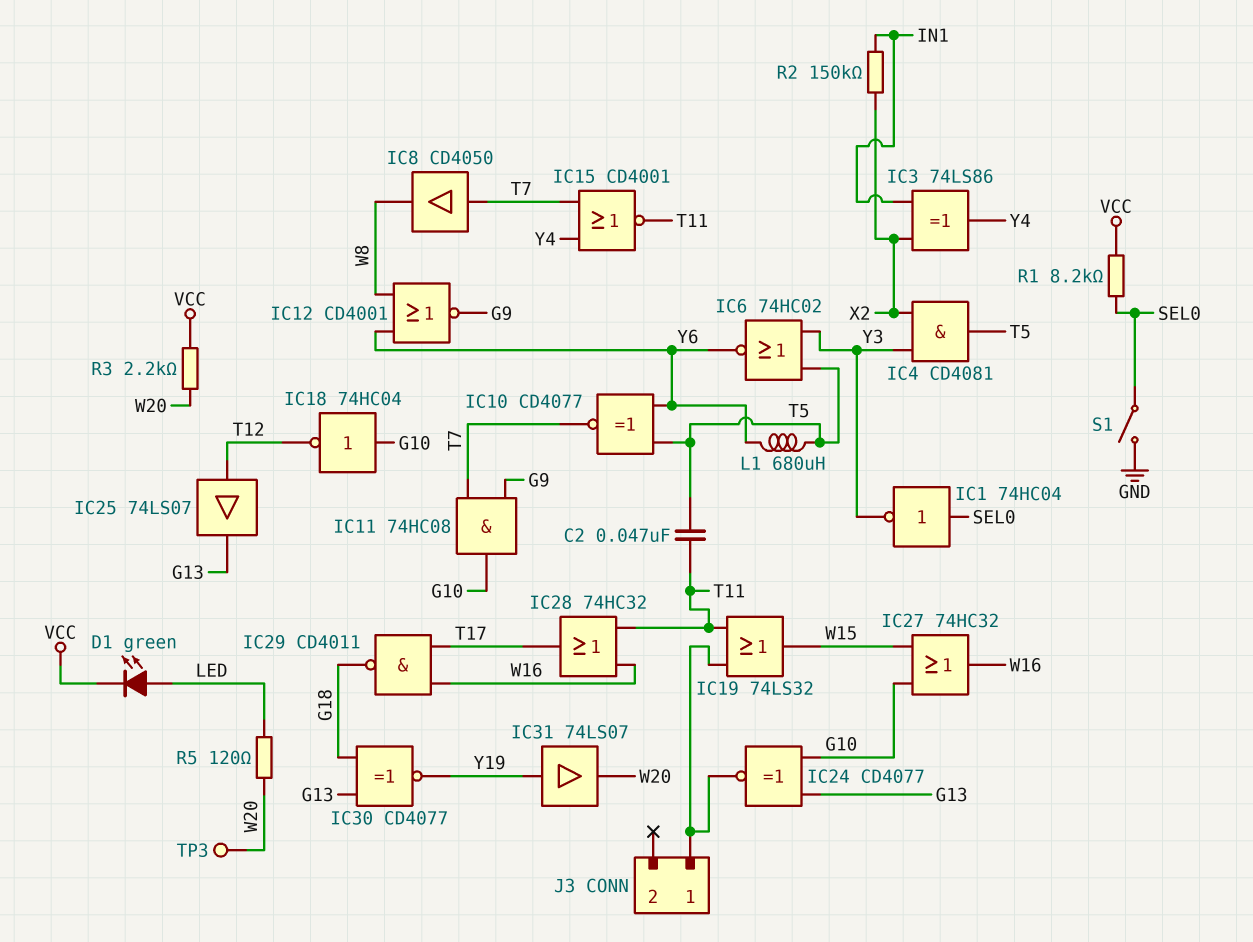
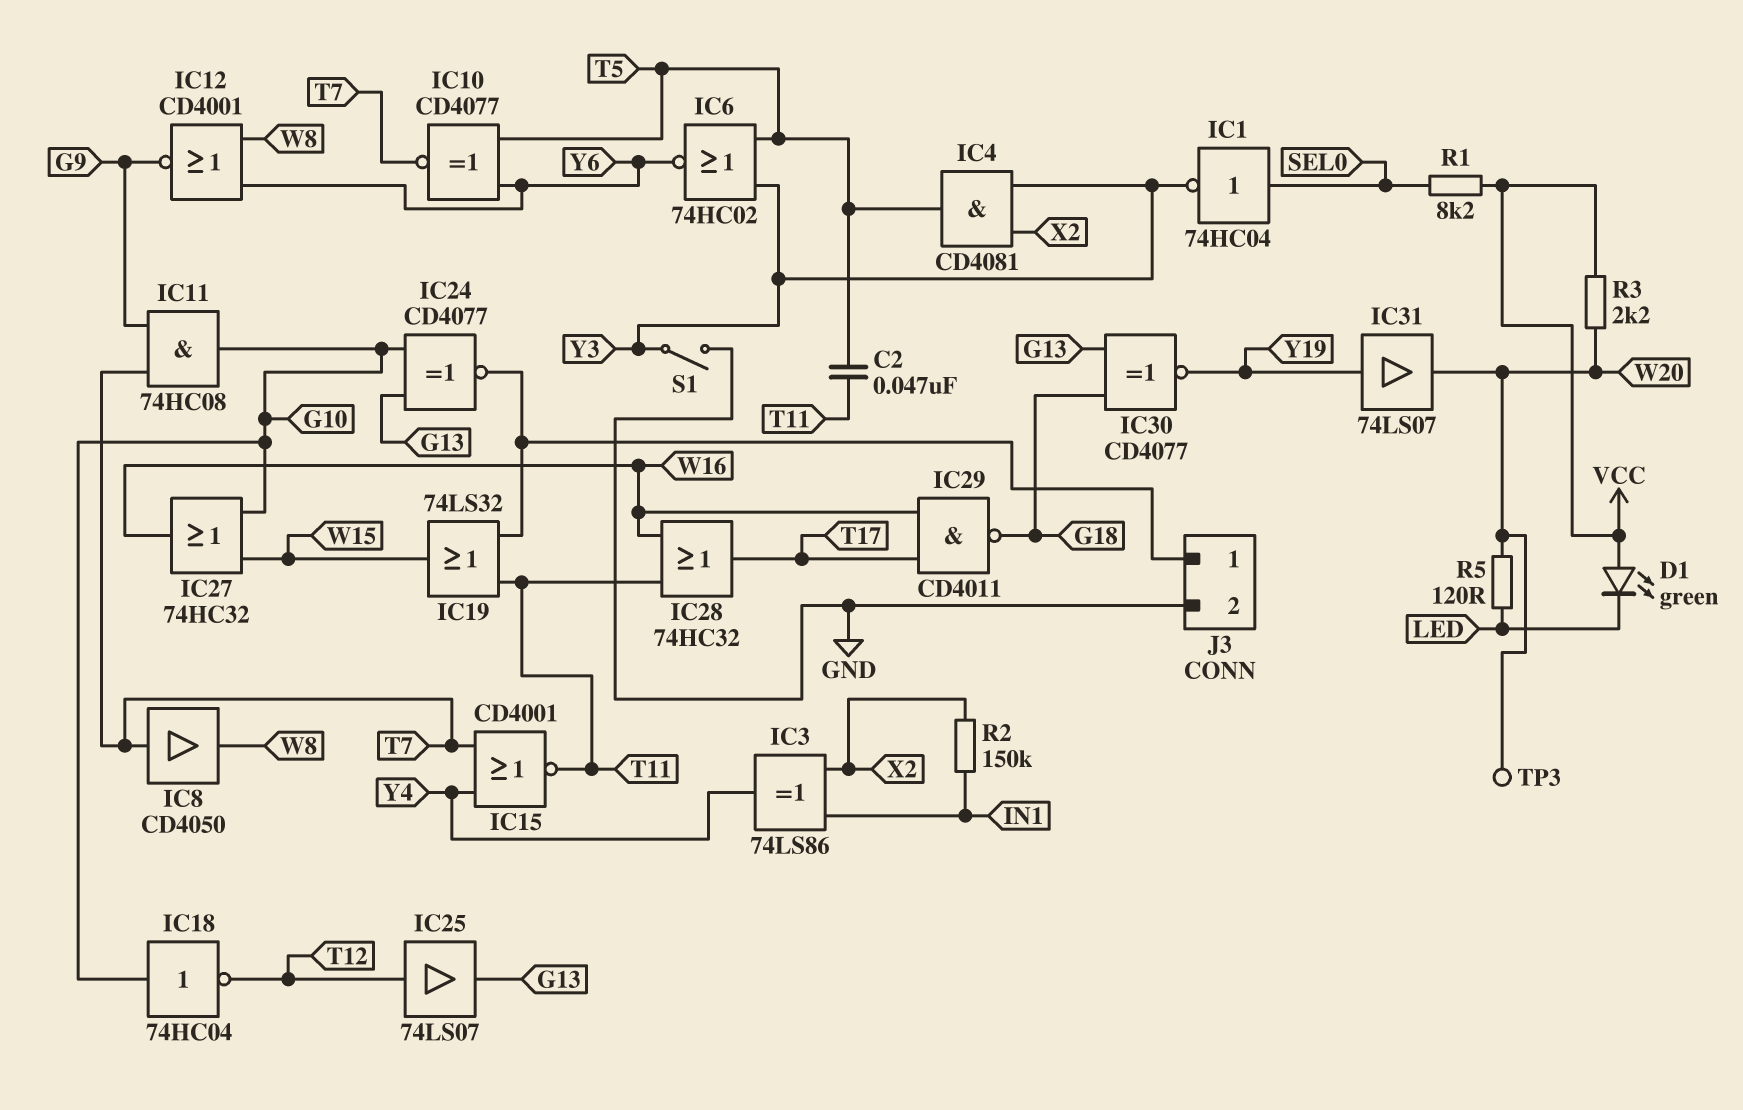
D1: LED green (A LED, K VCC) -> LED green (A VCC, K LED)
J3 pin 2: none -> GND
L1: 680uH (T5, Y6) -> none
S1: switch (GND, SEL0) -> switch (GND, Y3)

